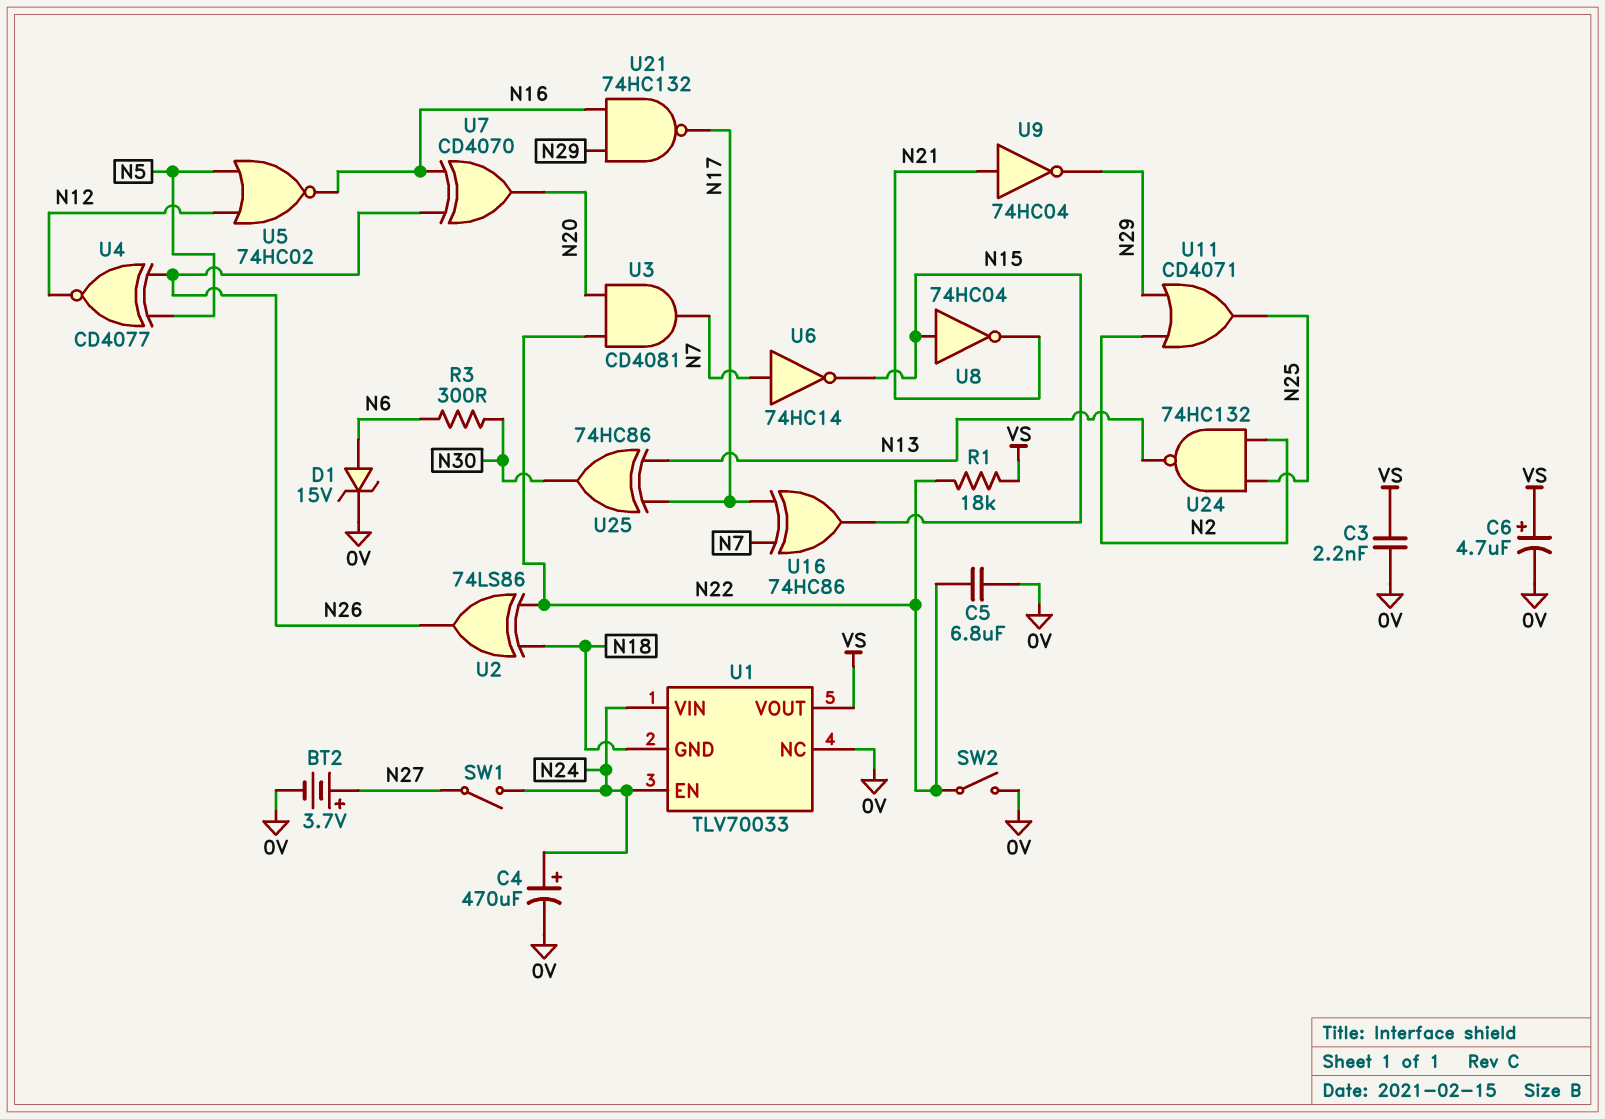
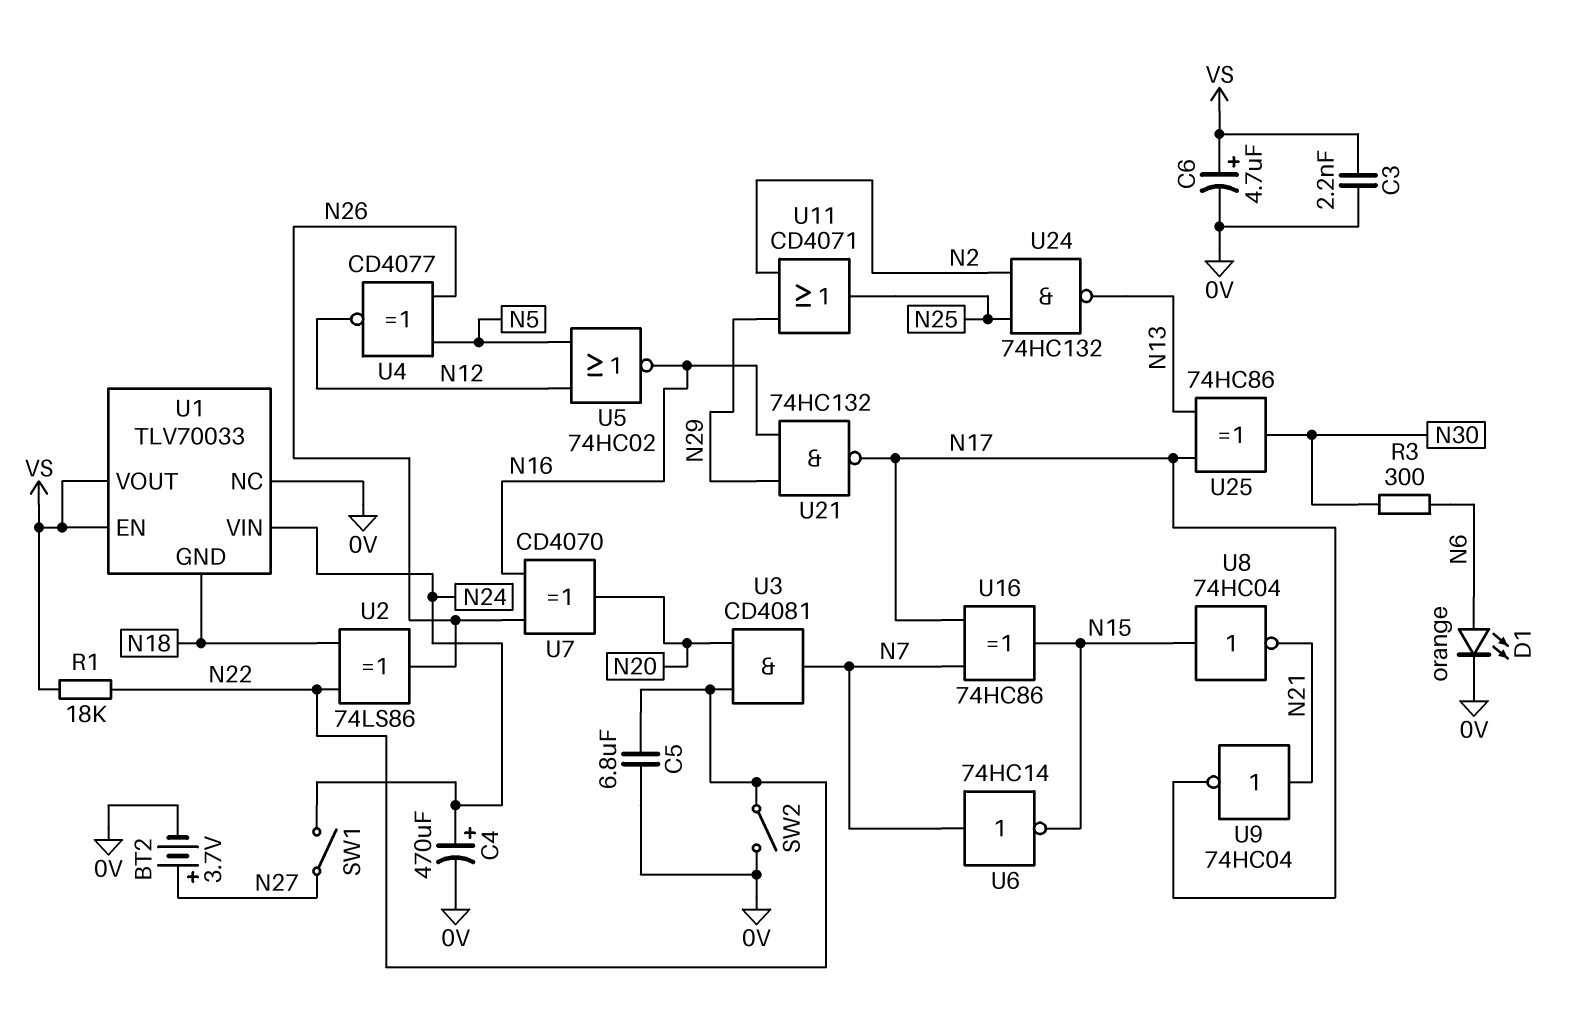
D1: zener 15V (A N6, K 0V) -> LED orange (A N6, K 0V)
U1 pin EN: N24 -> VS
U9: NOT 74HC04 (in N21, out N29) -> NOT 74HC04 (in N21, out N17)

